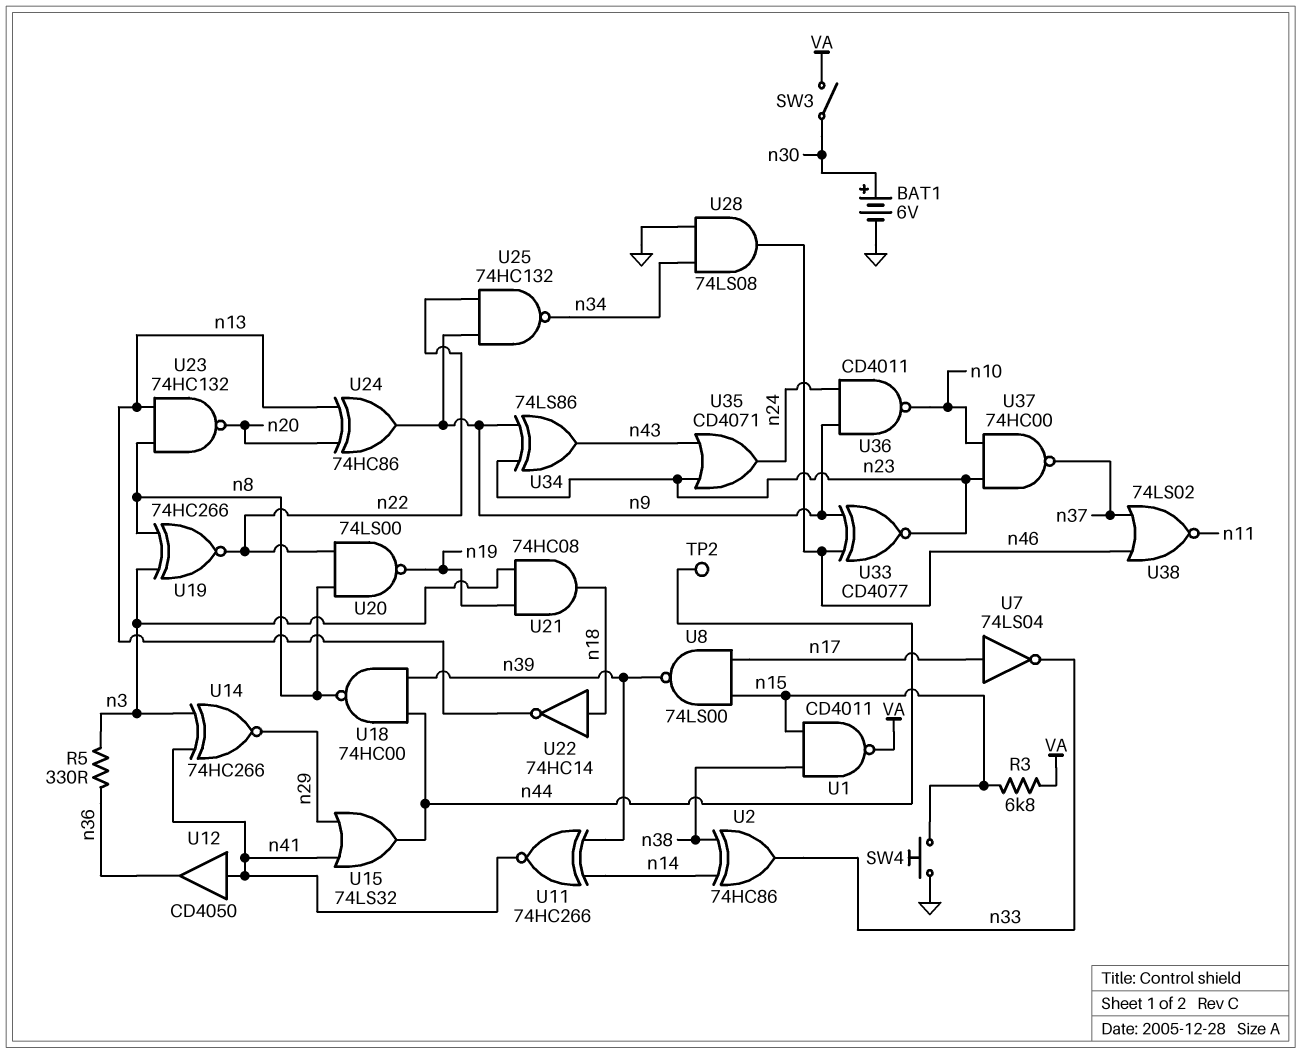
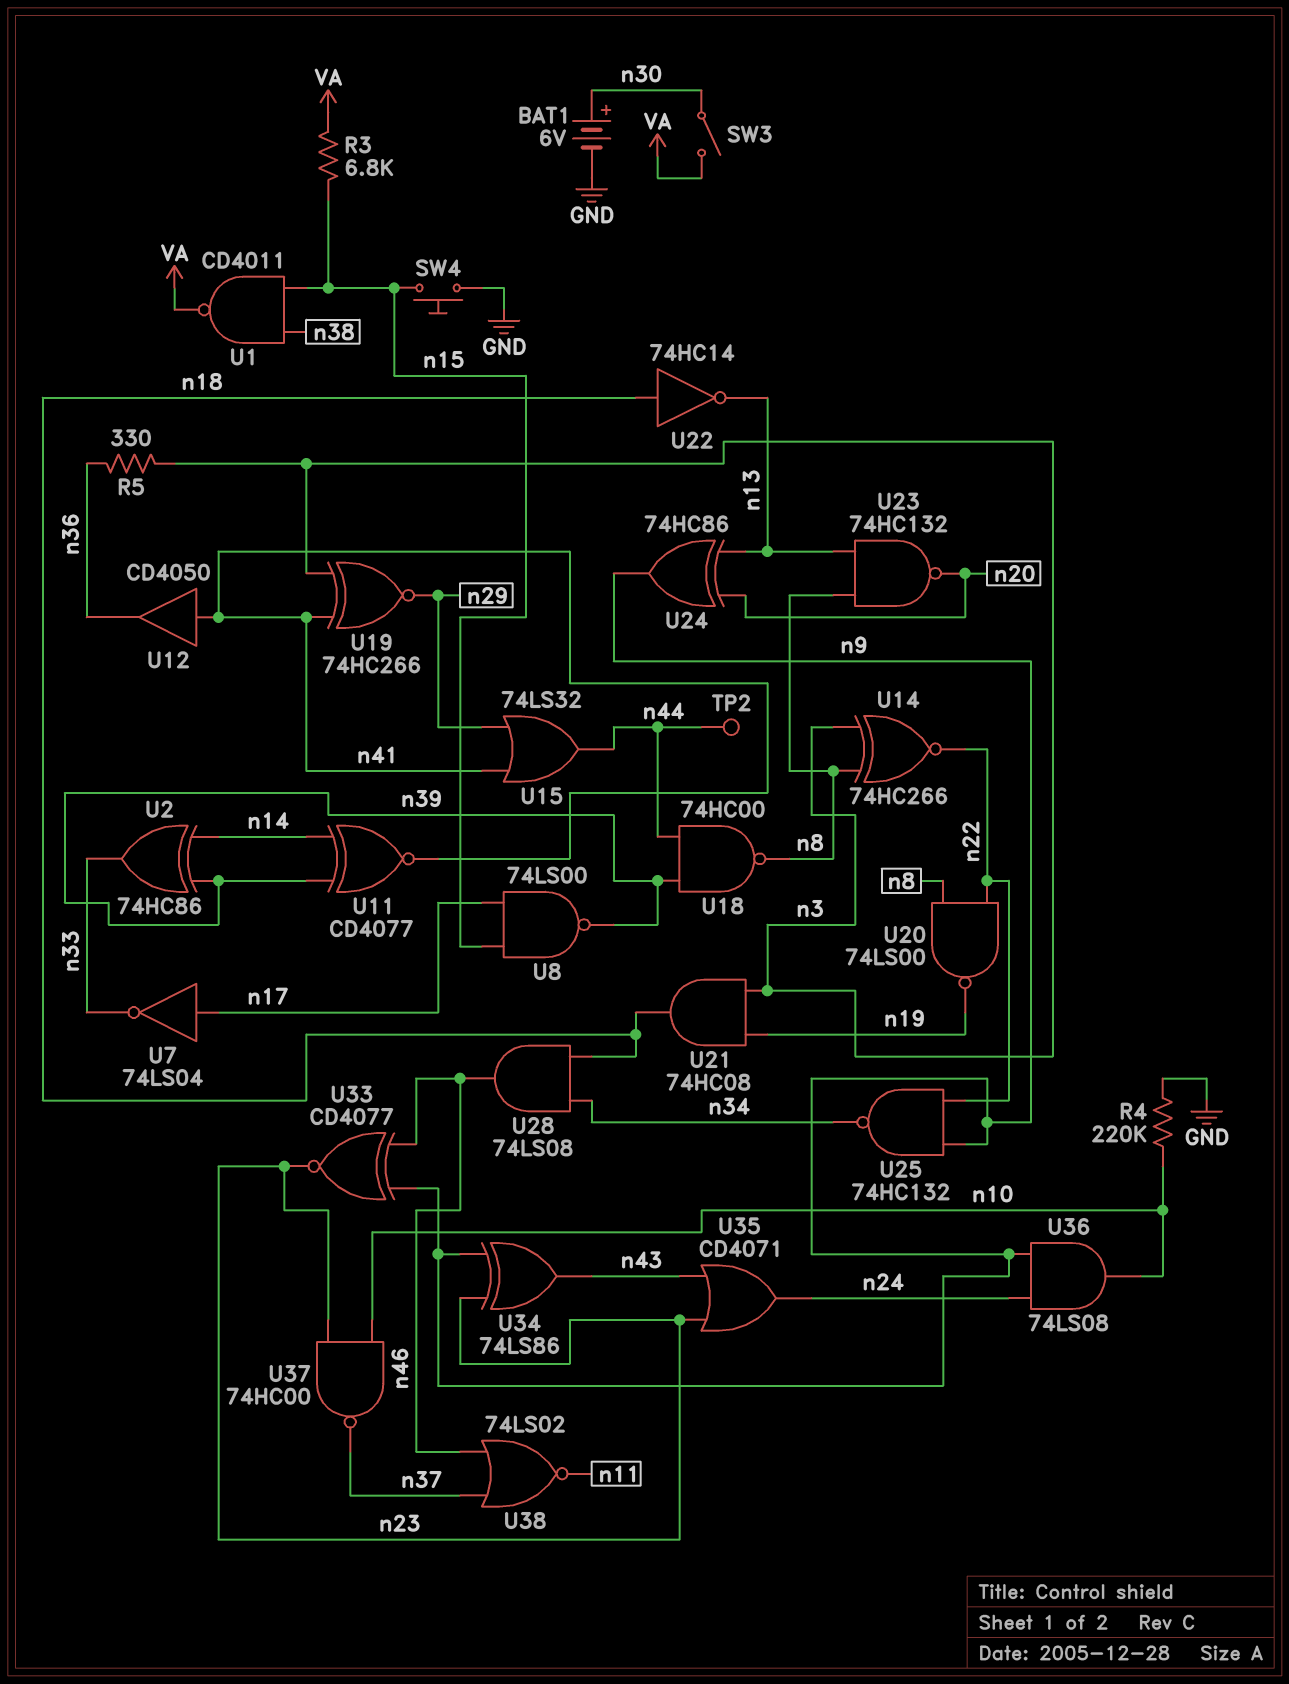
R4: none -> 220k (GND, n10)
U2: XOR 74HC86 (in n14, in n38, out n33) -> XOR 74HC86 (in n14, in n39, out n33)
U11: XNOR 74HC266 (in n14, in n39, out n41) -> XNOR CD4077 (in n14, in n39, out n41)
U14: XNOR 74HC266 (in n3, in n41, out n29) -> XNOR 74HC266 (in n3, in n8, out n22)
U19: XNOR 74HC266 (in n3, in n8, out n22) -> XNOR 74HC266 (in n3, in n41, out n29)
U28: AND 74LS08 (in GND, in n34, out n46) -> AND 74LS08 (in n18, in n34, out n46)
U36: NAND CD4011 (in n9, in n24, out n10) -> AND 74LS08 (in n9, in n24, out n10)

